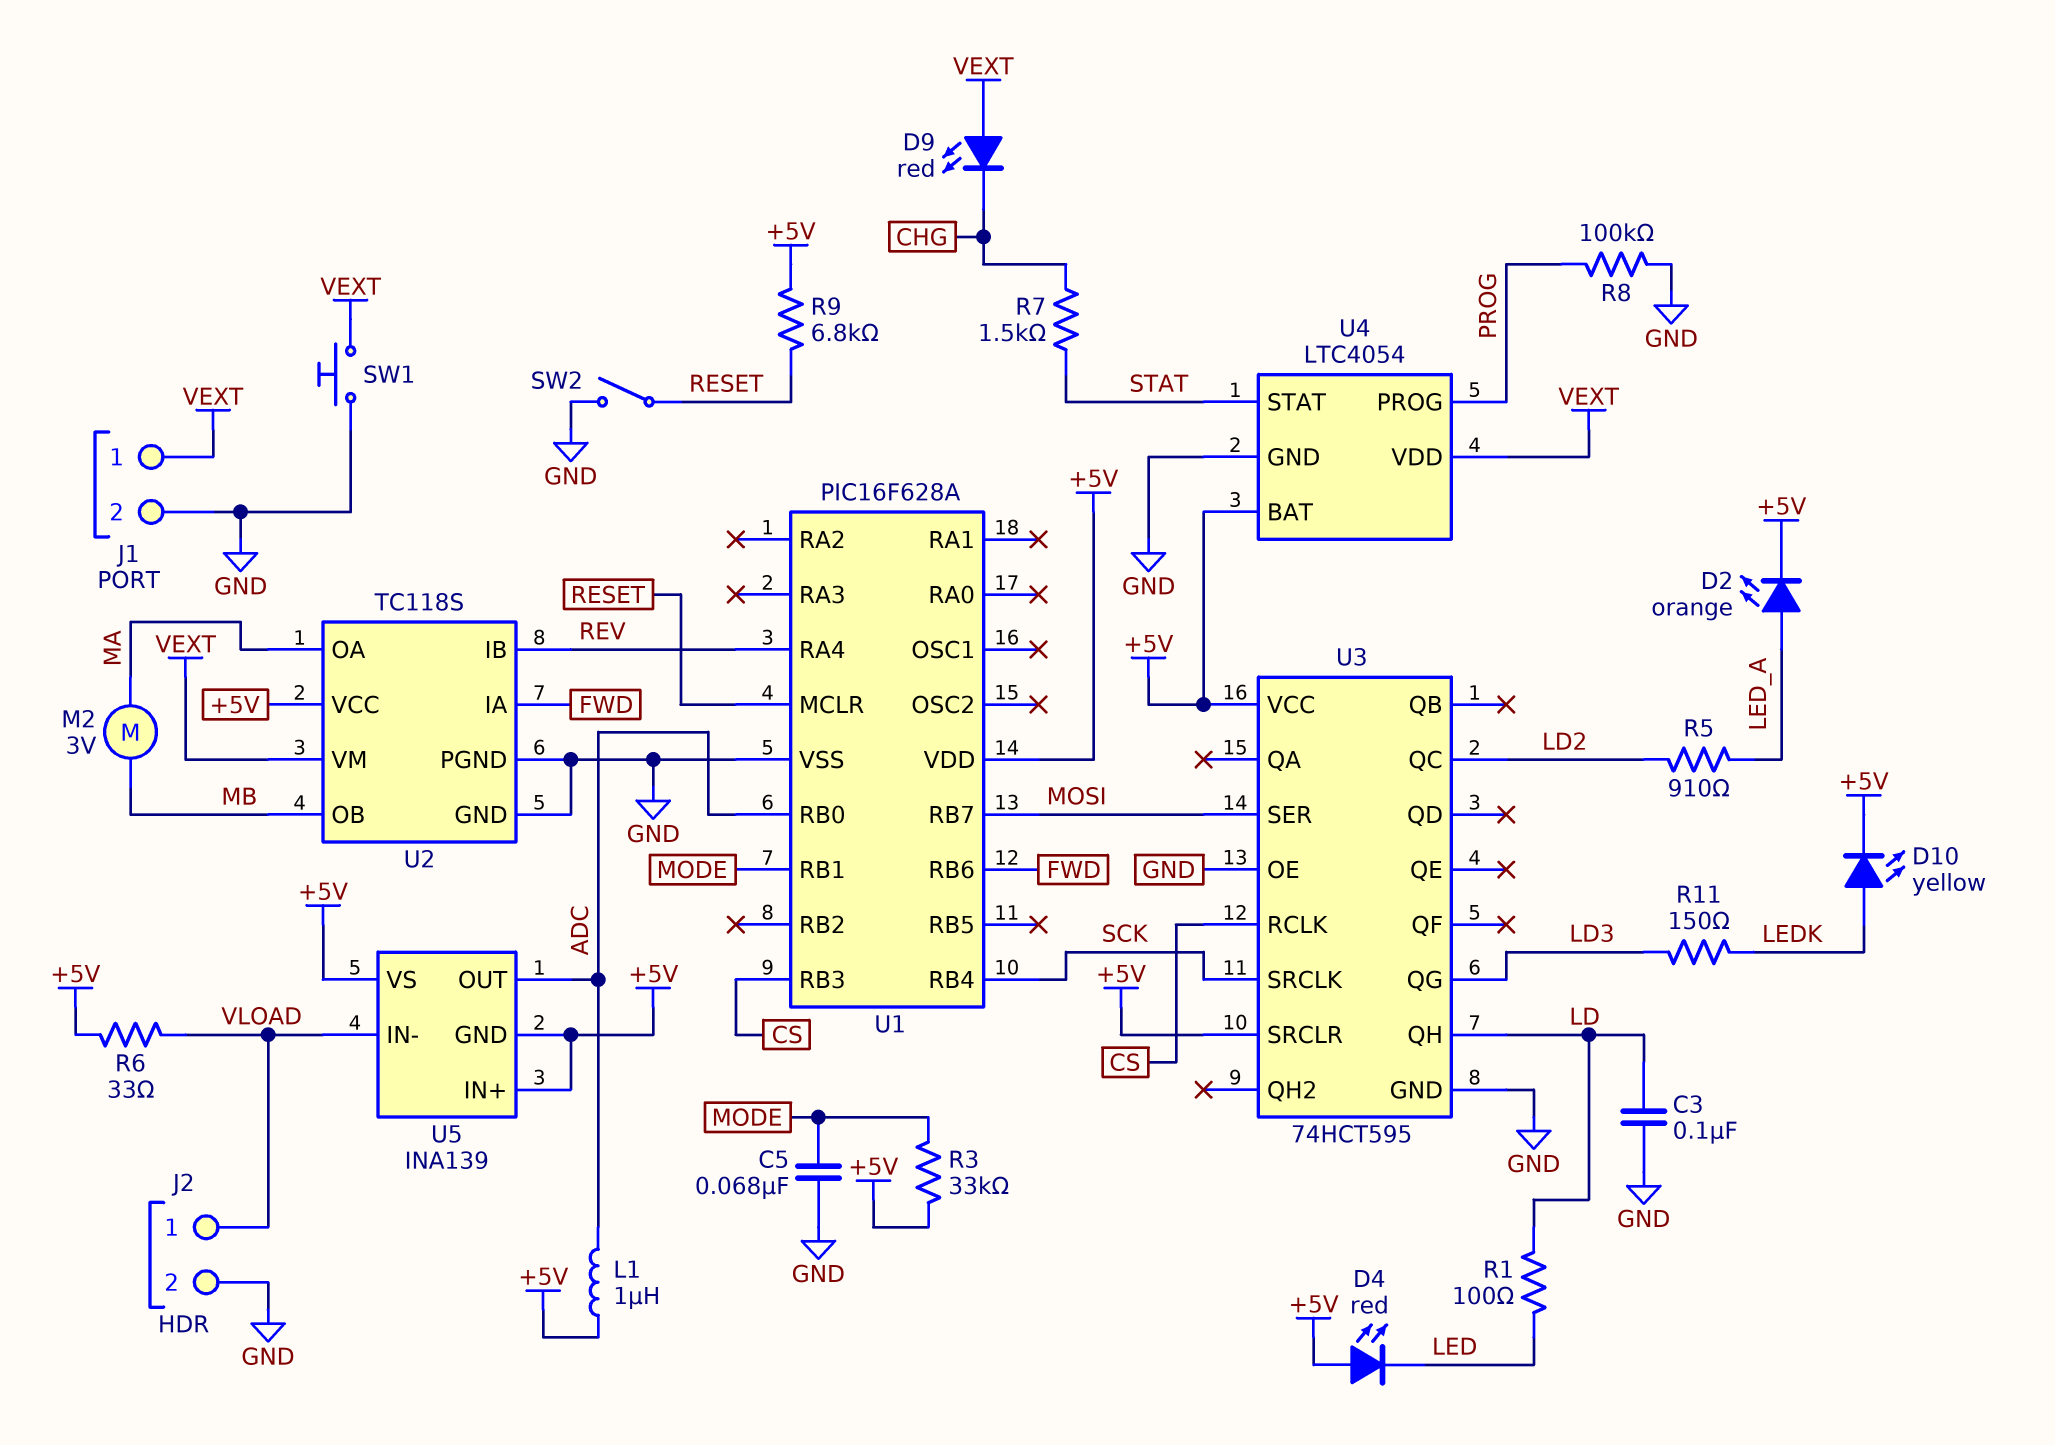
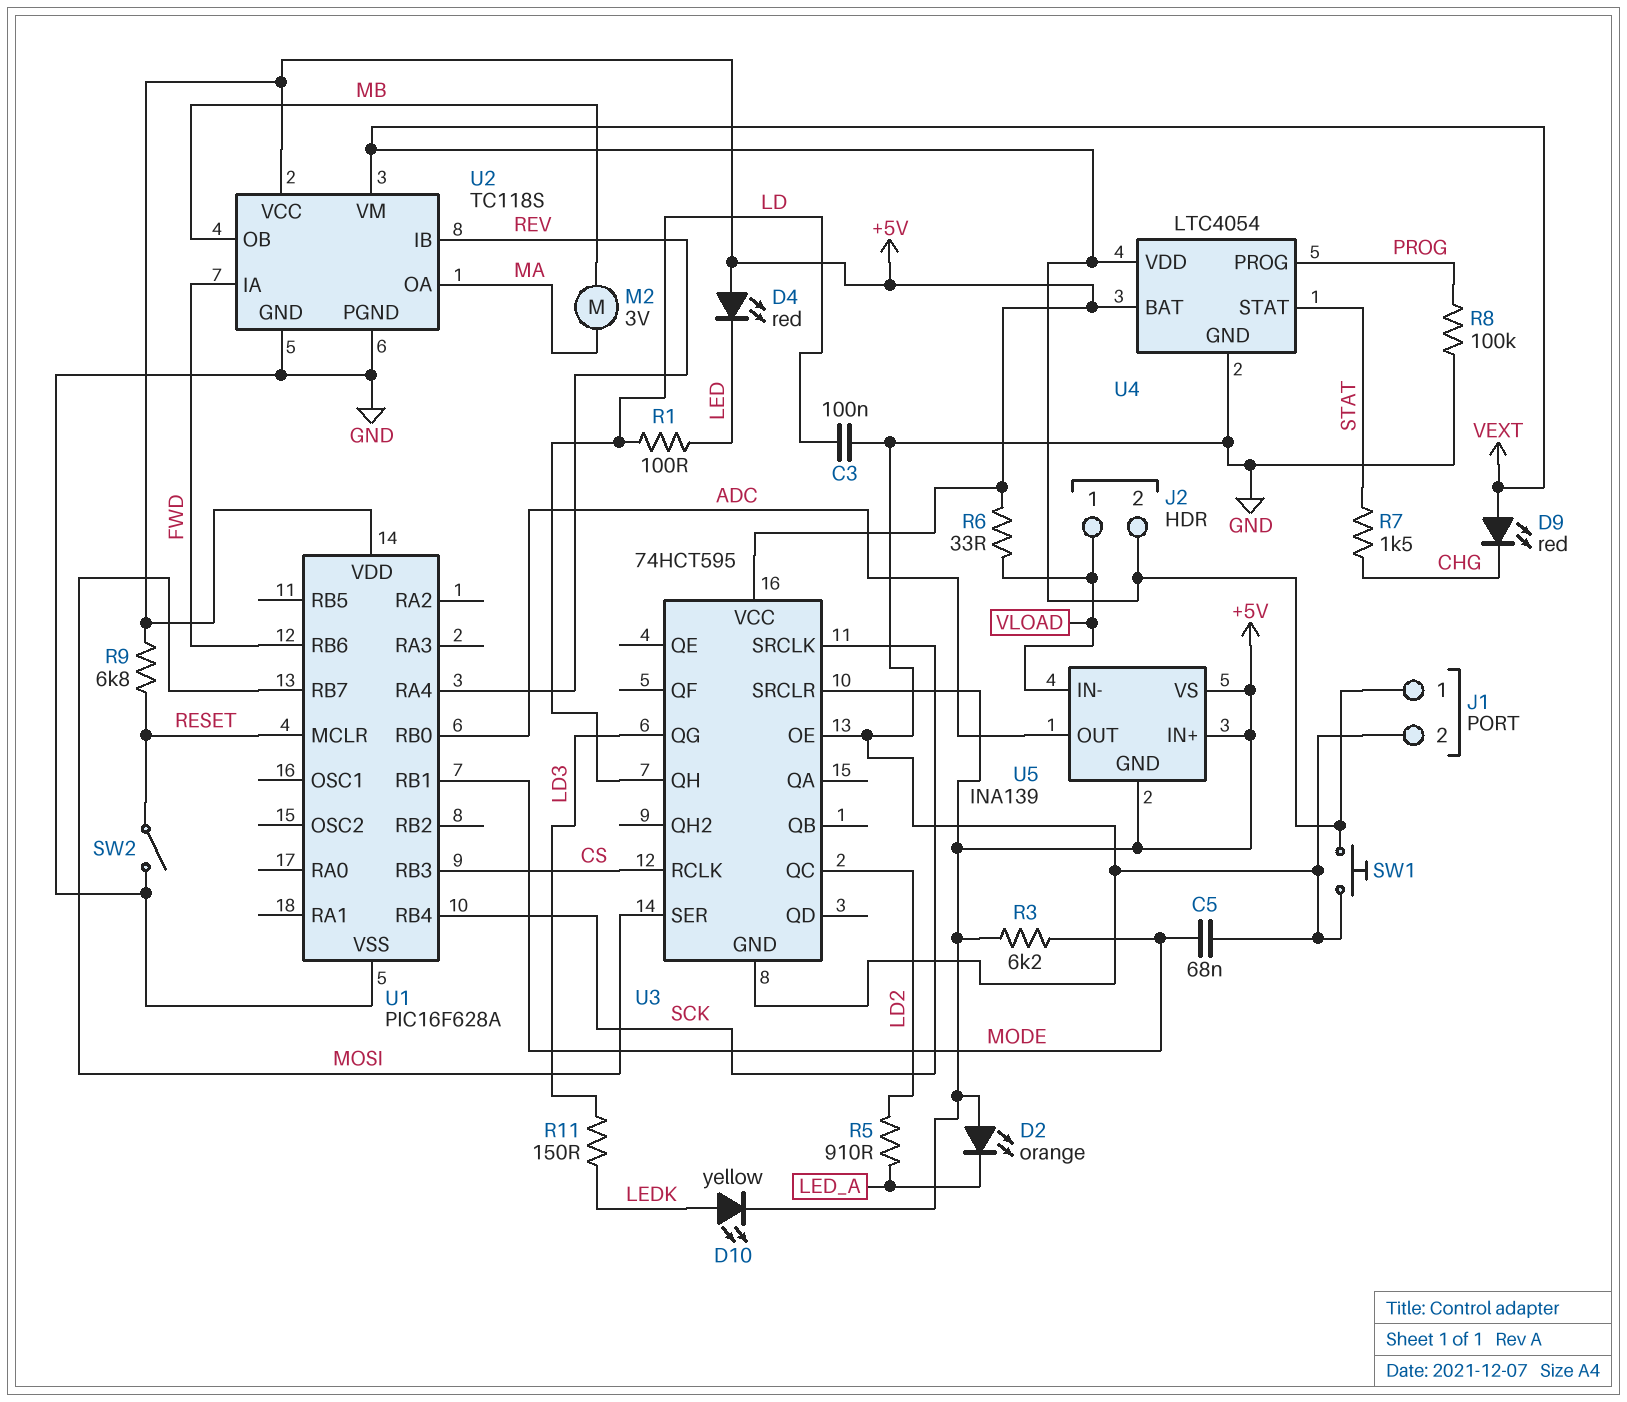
D2: LED orange (A LED_A, K +5V) -> LED orange (A +5V, K LED_A)
J2 pin 2: GND -> VEXT
L1: 1uH (+5V, ADC) -> none
R3: 33k (+5V, MODE) -> 6.2k (+5V, MODE)

